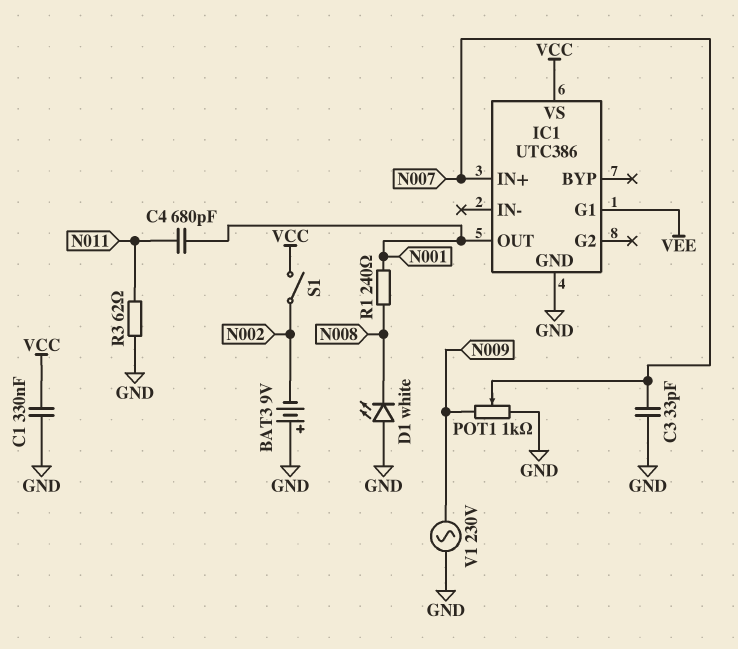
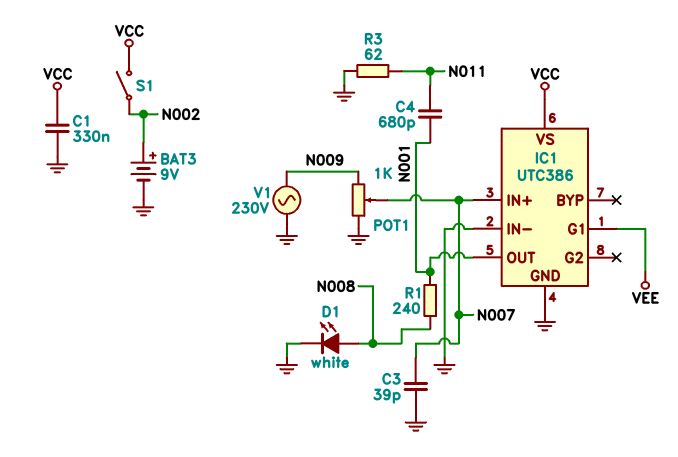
BAT3: 9V (plus GND, minus N002) -> 9V (plus N002, minus GND)
C3: 33pF (GND, N007) -> 39pF (GND, N007)
D1: LED white (A GND, K N008) -> LED white (A N008, K GND)
IC1 pin IN-: none -> GND

